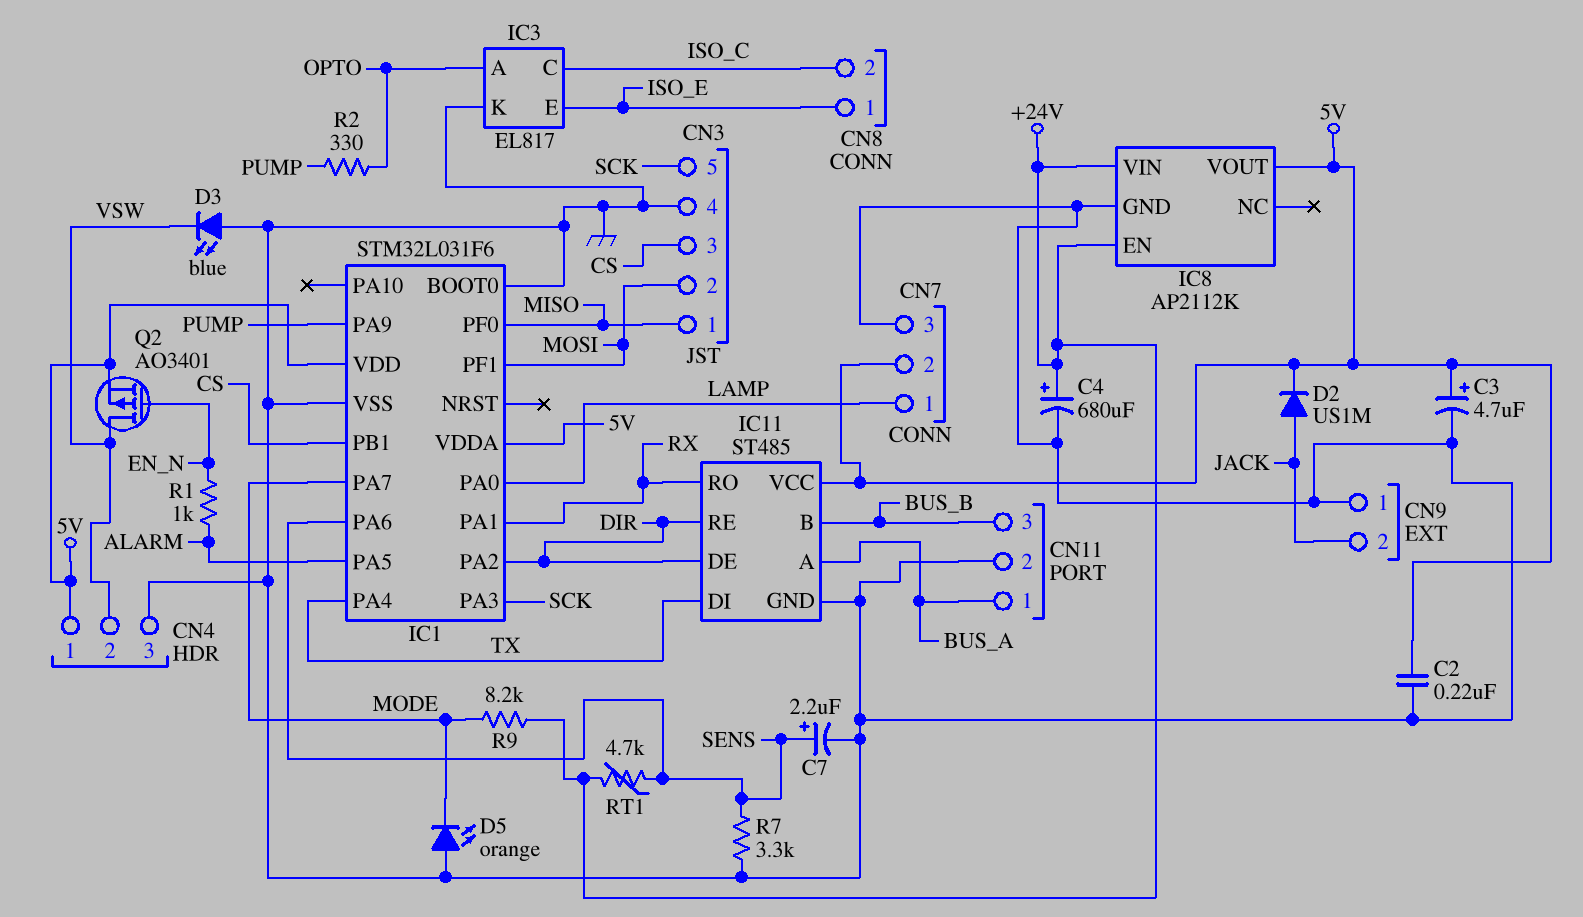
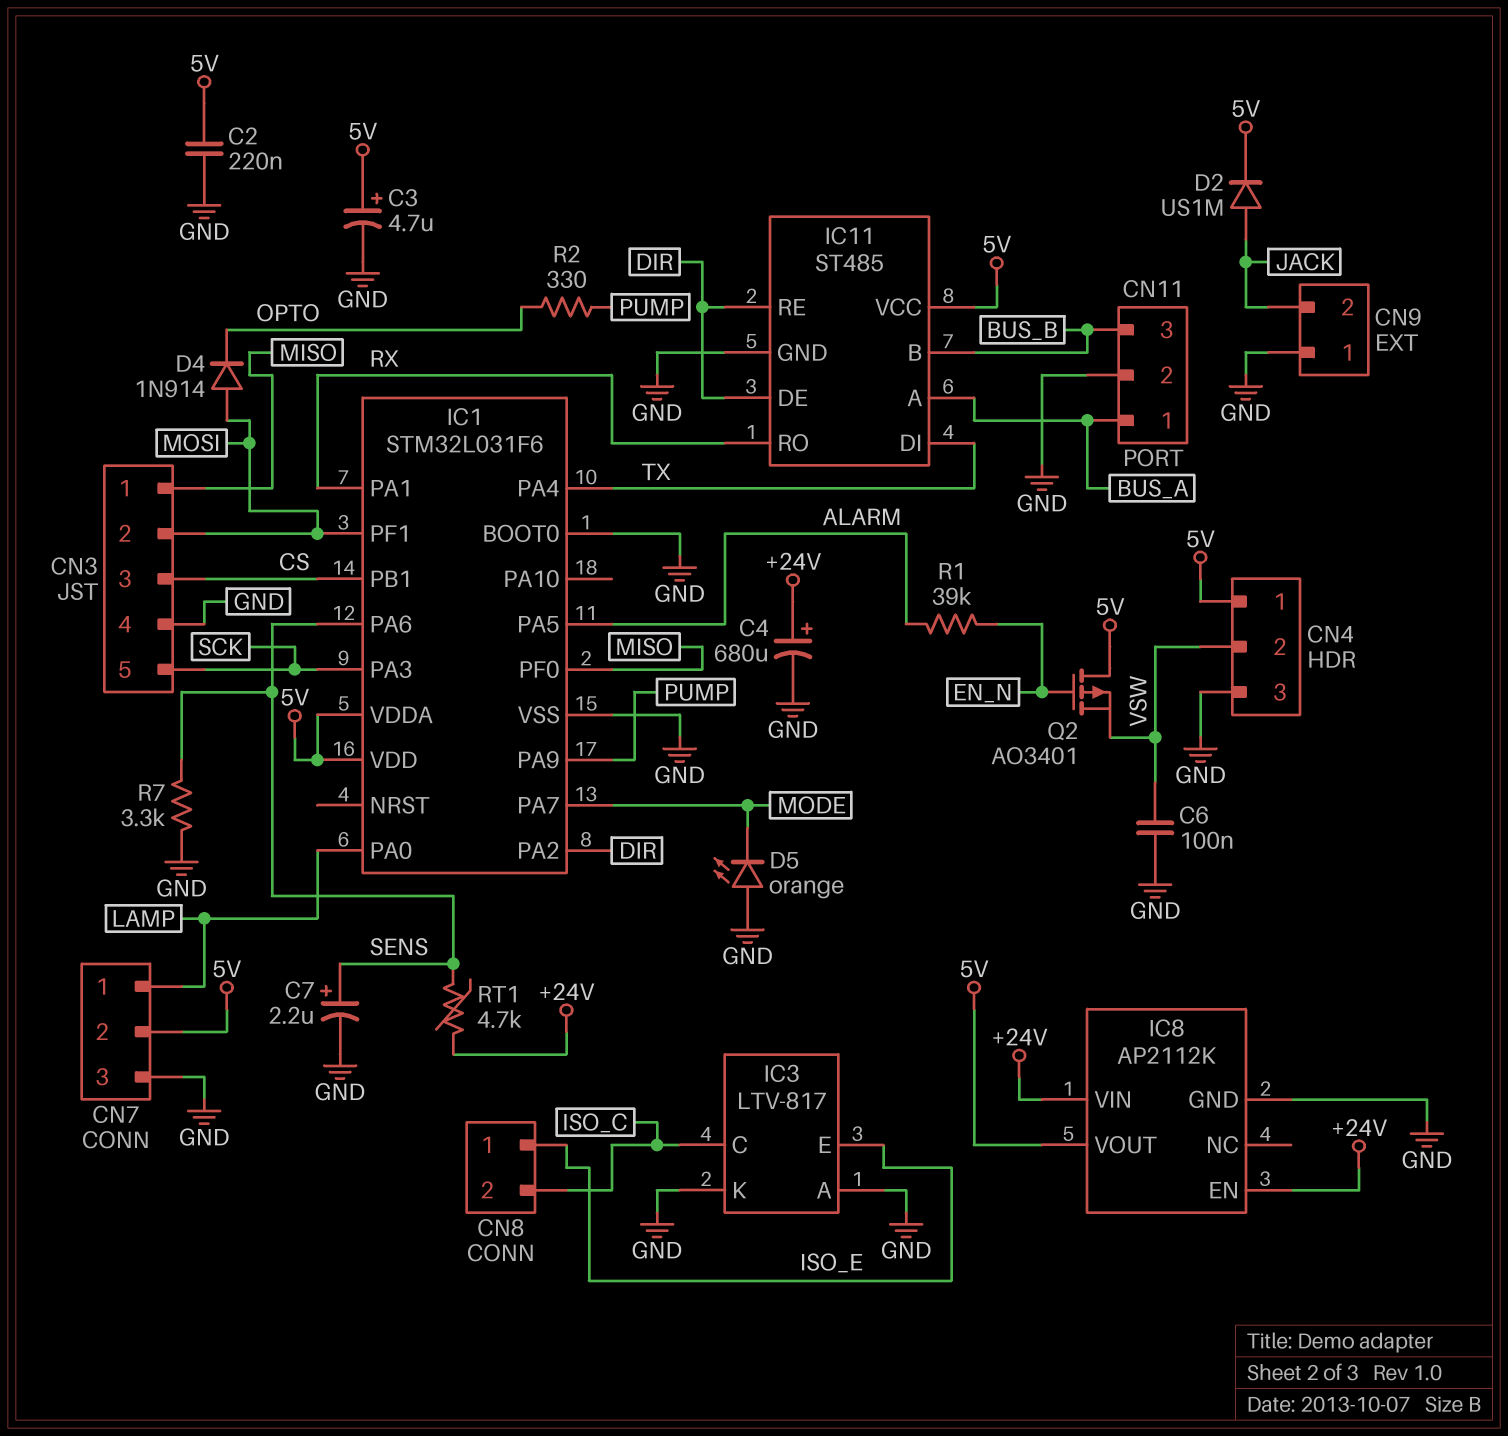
C6: none -> 100nF (GND, VSW)
D3: LED blue (A GND, K VSW) -> none
D4: none -> diode 1N914 (A MOSI, K OPTO)
IC3: EL817 -> LTV-817
IC3 pin A: OPTO -> GND
Q2: PMOS AO3401 (G EN_N, D VSW, S 5V) -> PMOS AO3401 (G EN_N, D 5V, S VSW)
R1: 1k (ALARM, EN_N) -> 39k (ALARM, EN_N)
R9: 8.2k (+24V, MODE) -> none

